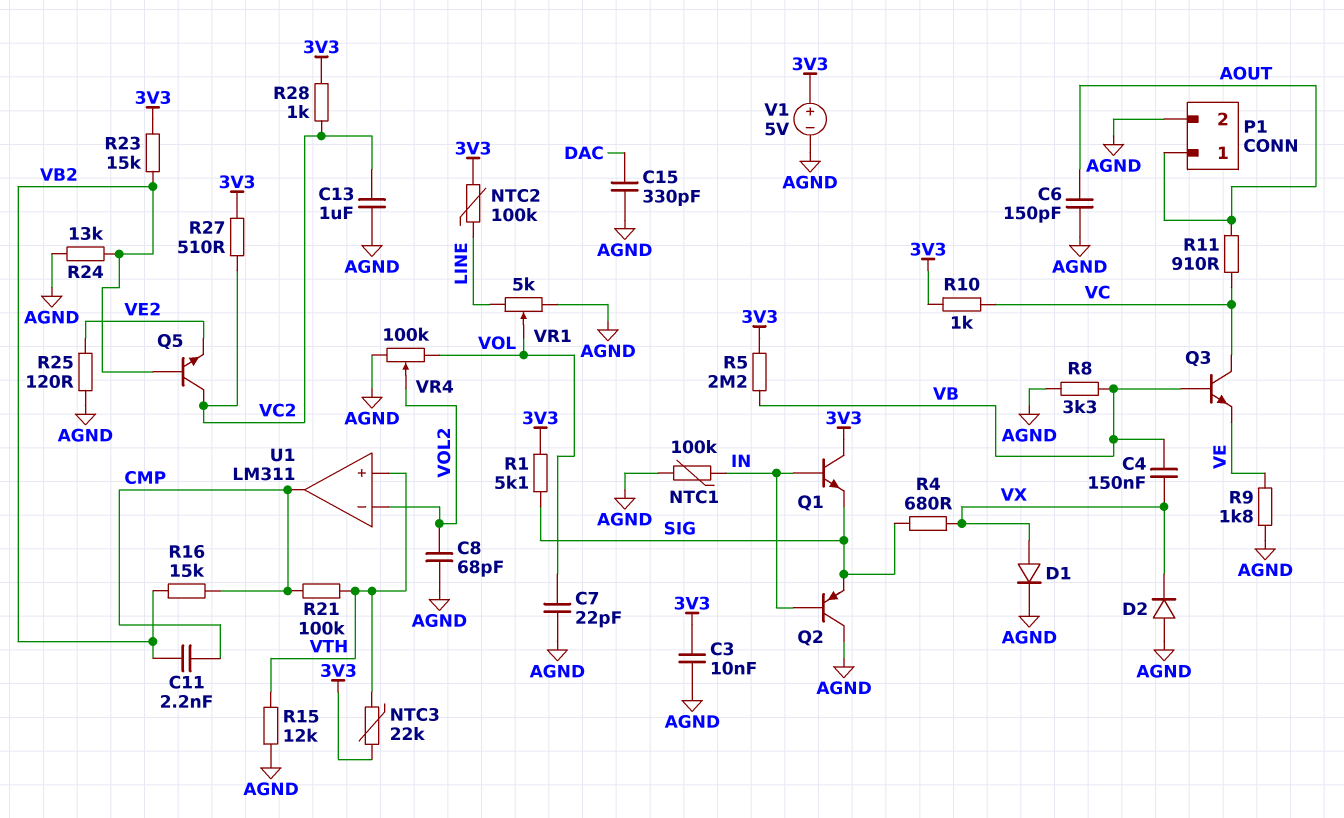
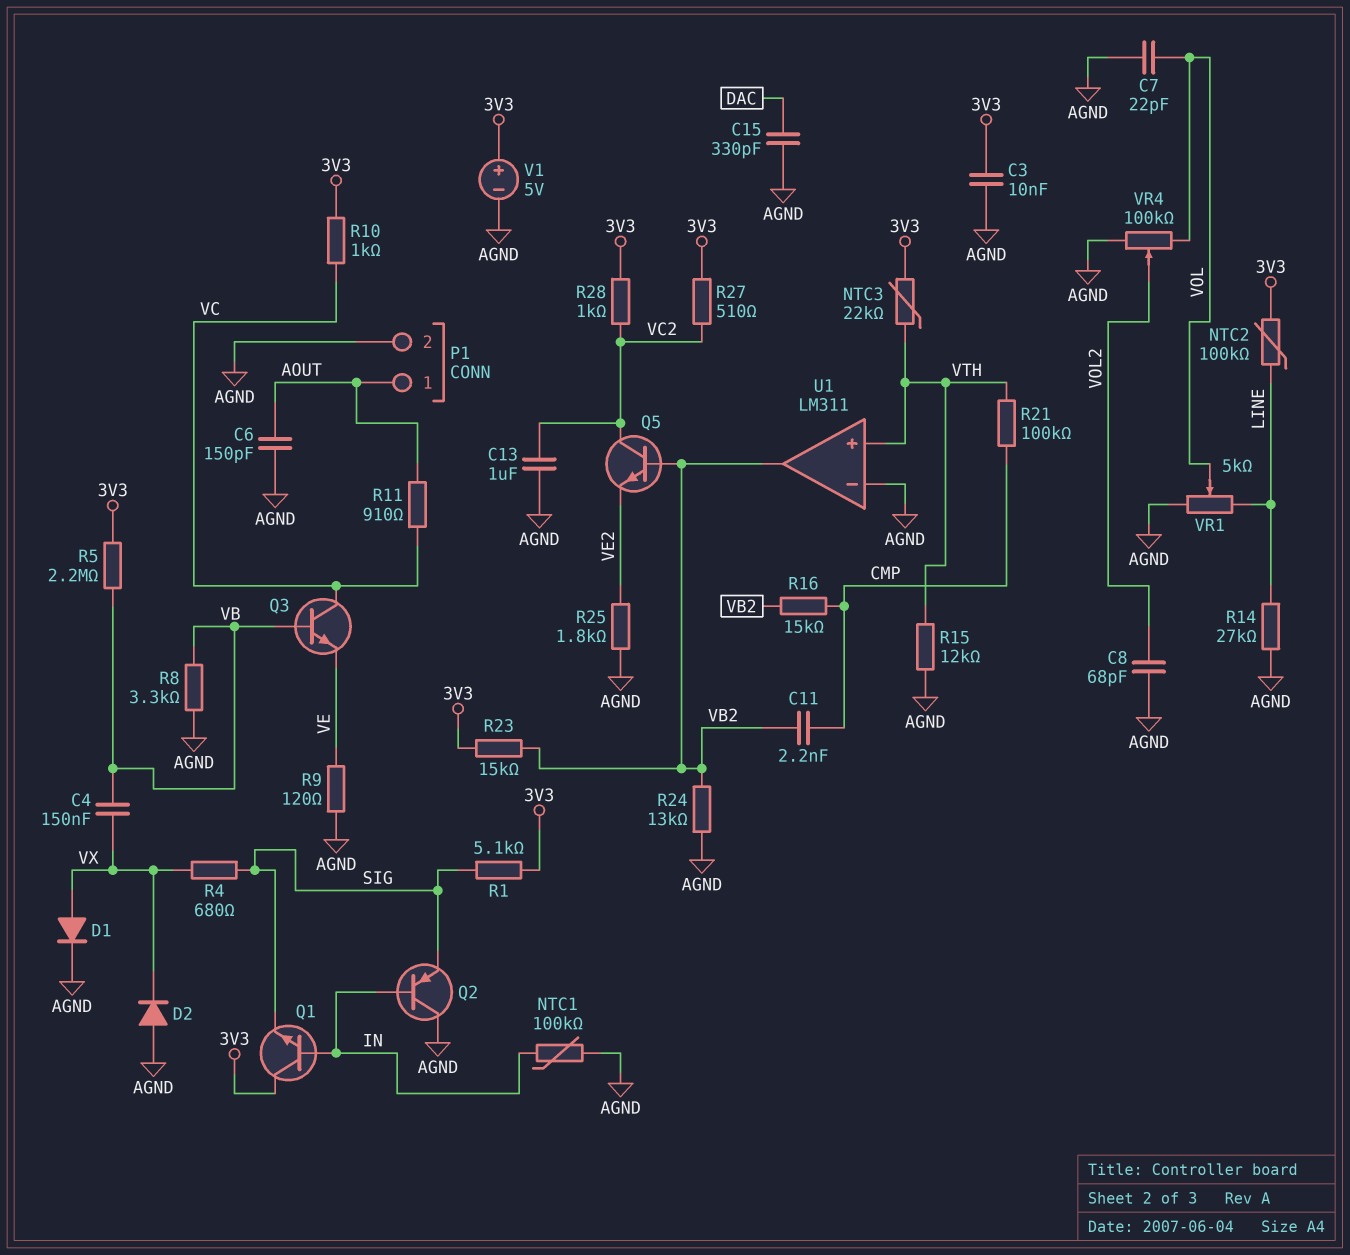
R9: 1.8k (AGND, VE) -> 120 (AGND, VE)
R14: none -> 27k (AGND, LINE)
R25: 120 (AGND, VE2) -> 1.8k (AGND, VE2)
U1 pin in-: VOL2 -> AGND
U1 pin out: CMP -> VB2

